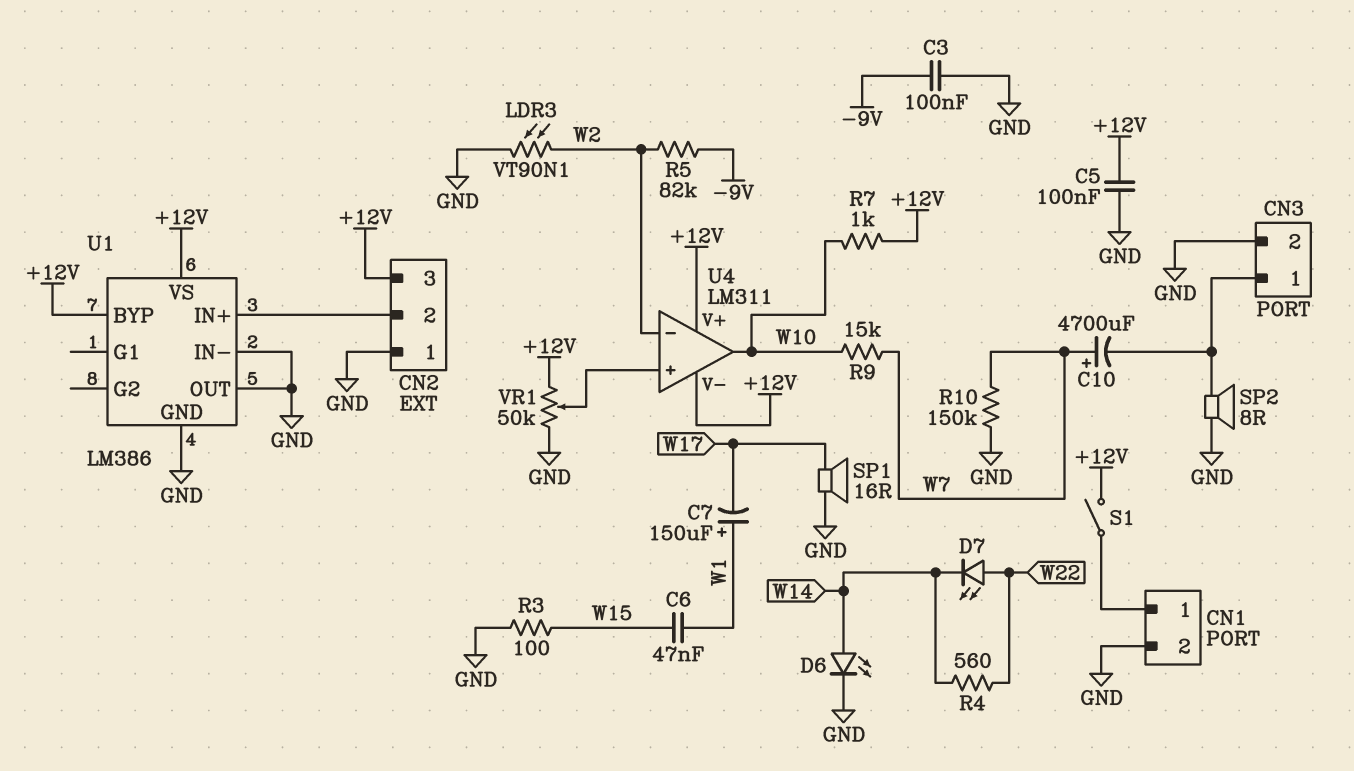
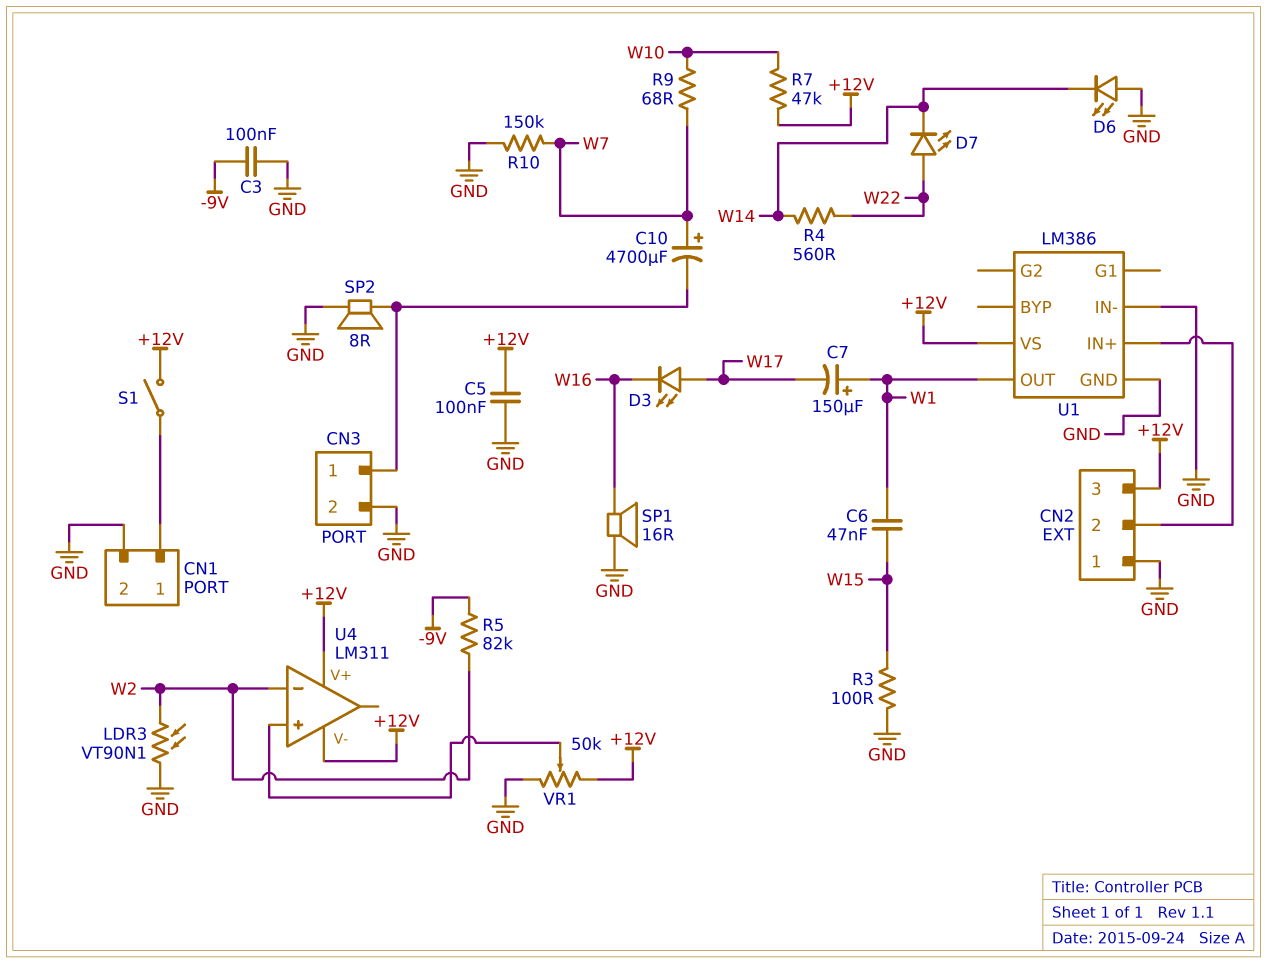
D3: none -> LED (A W17, K W16)
D6: LED (A W14, K GND) -> LED (A GND, K W14)
R7: 1k (+12V, W10) -> 47k (+12V, W10)
R9: 15k (W7, W10) -> 68 (W7, W10)
SP1: speaker 16R (GND, W17) -> speaker 16R (GND, W16)
U1 pin BYP: +12V -> none
U1 pin OUT: GND -> W1
U4 pin out: W10 -> none

